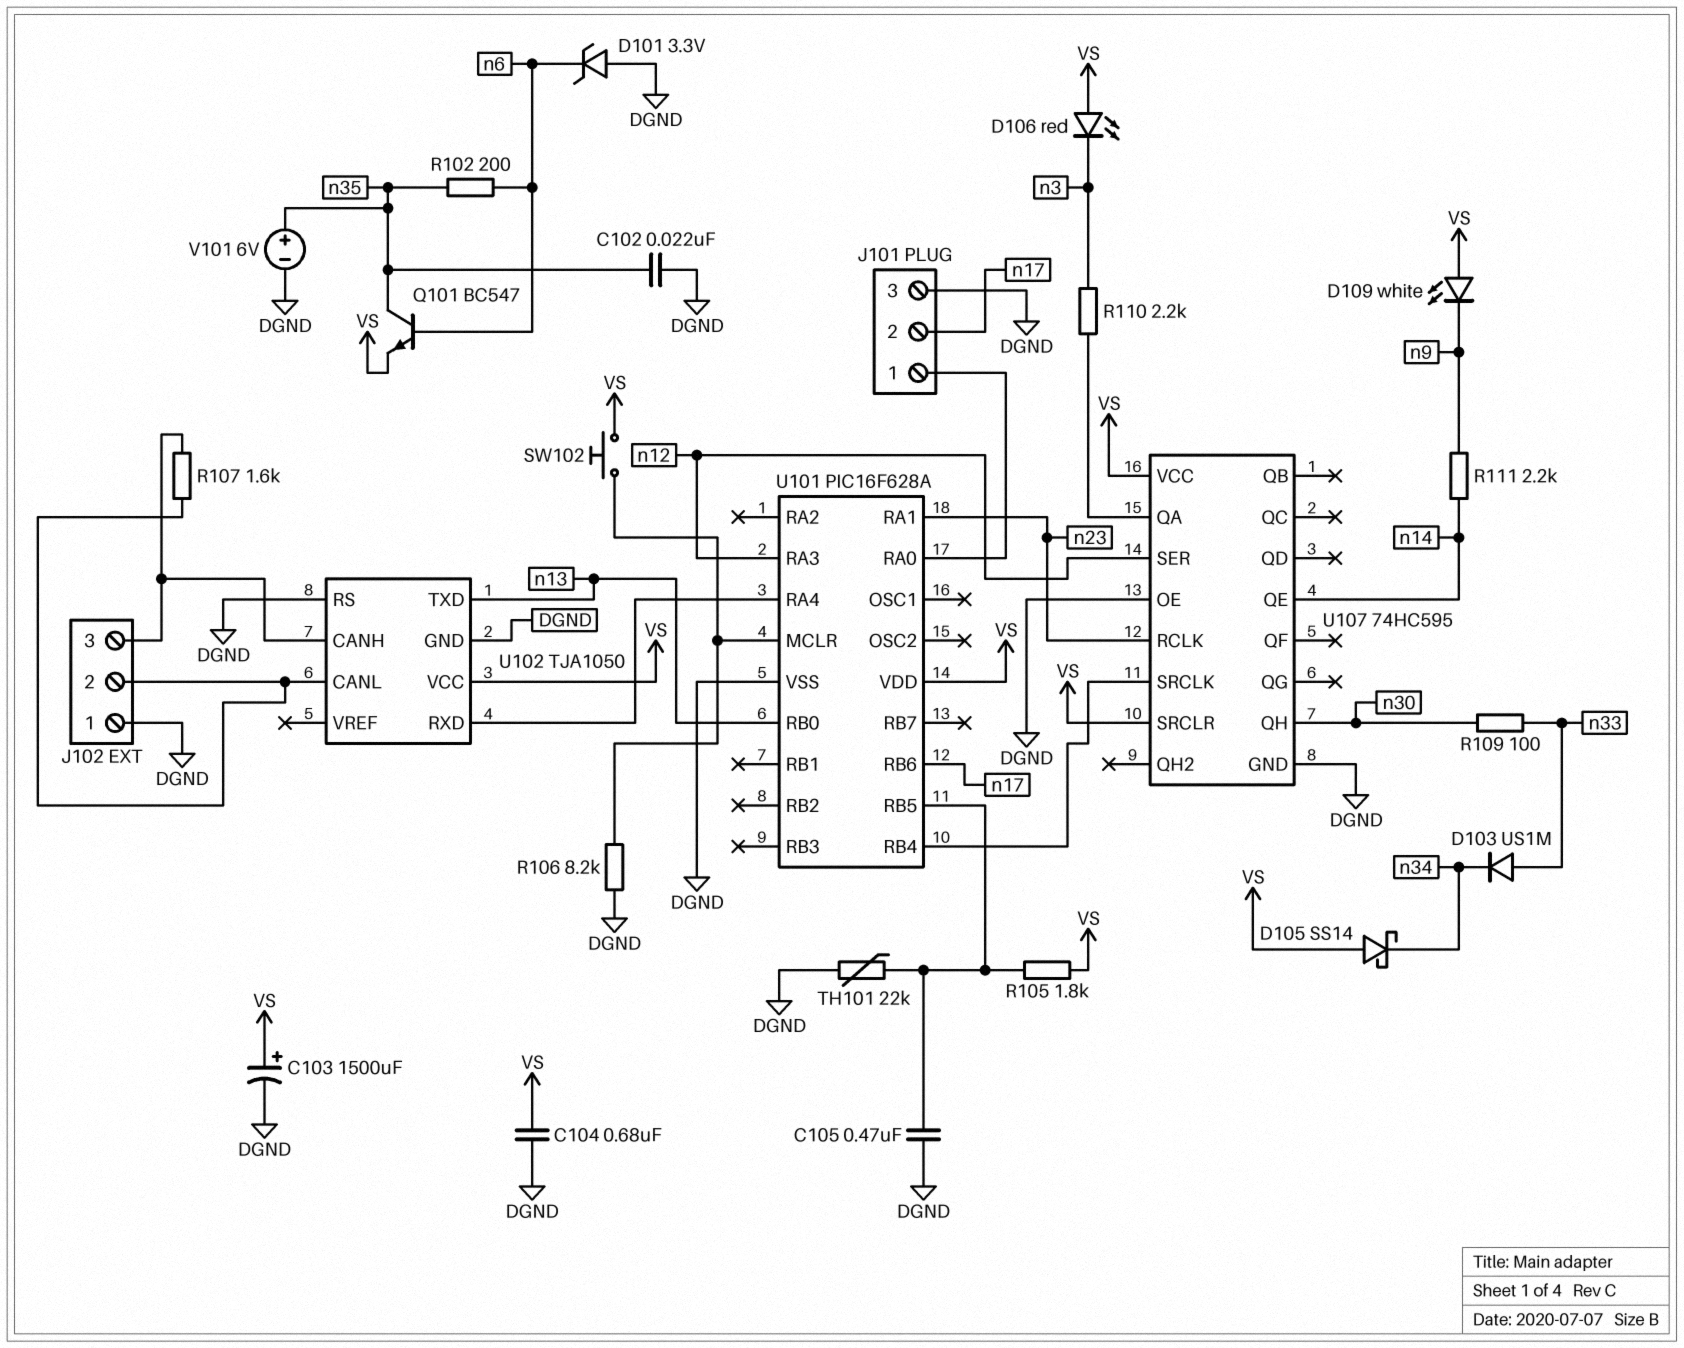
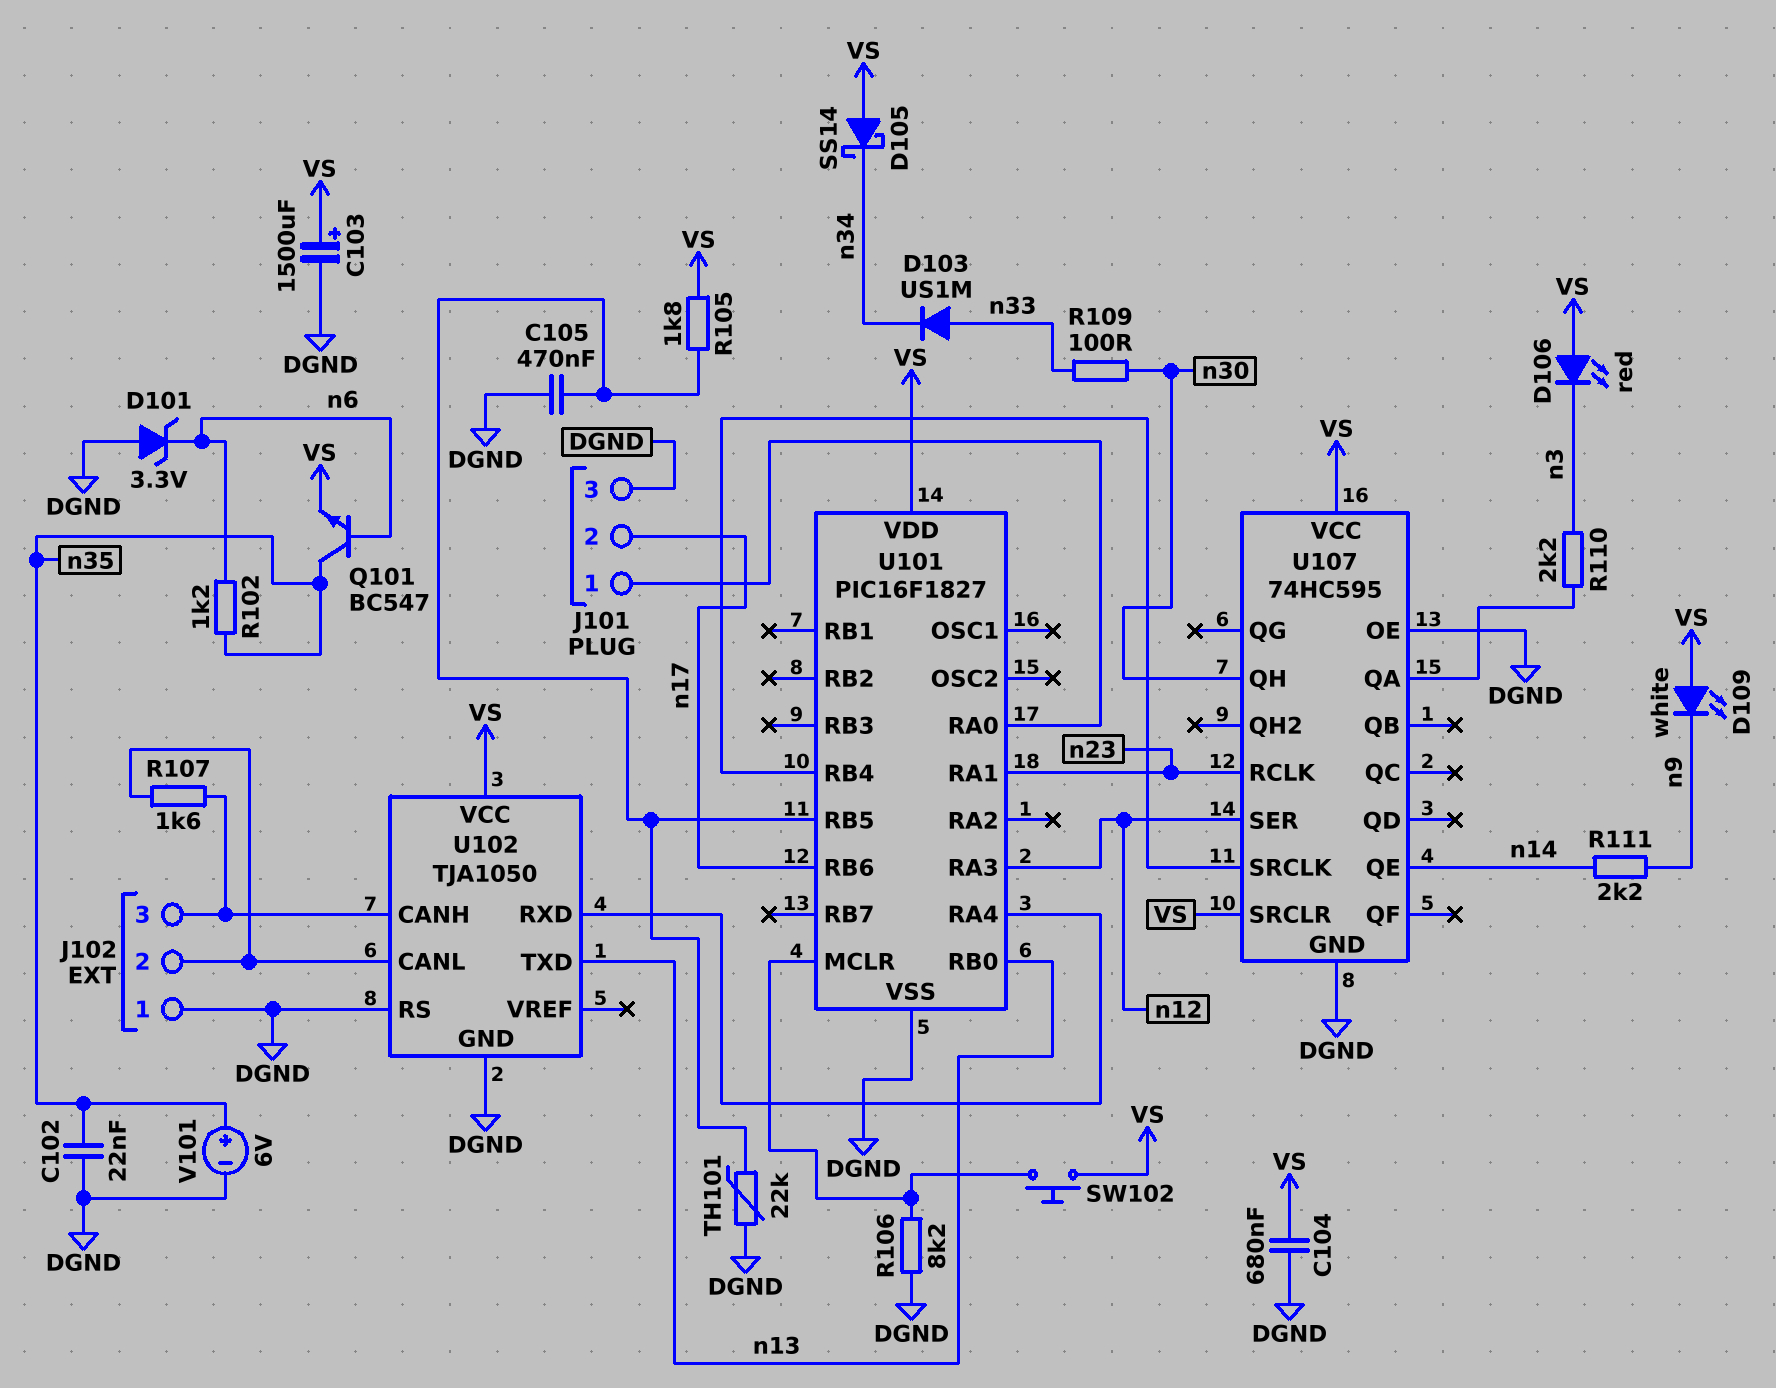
R102: 200 (n6, n35) -> 1.2k (n6, n35)
U101: PIC16F628A -> PIC16F1827

